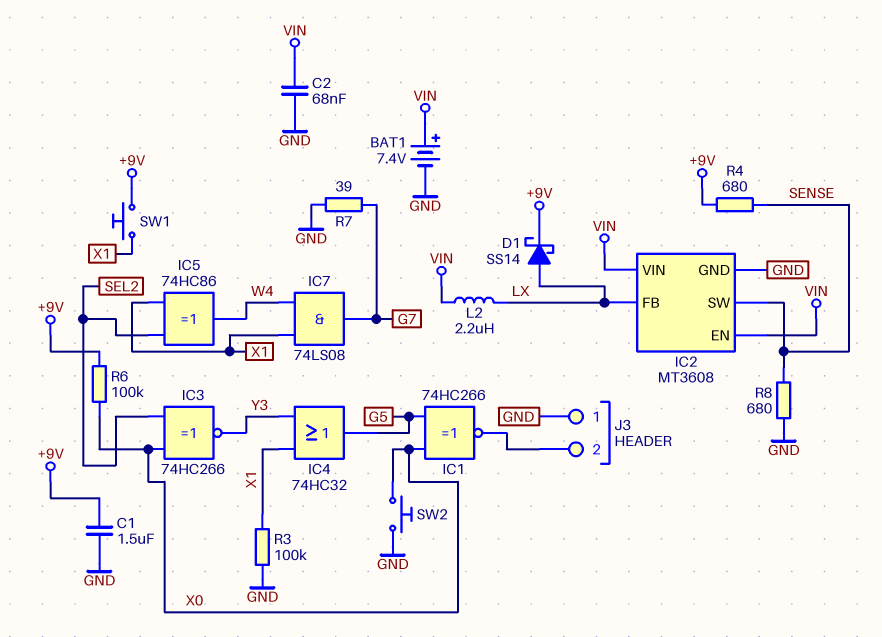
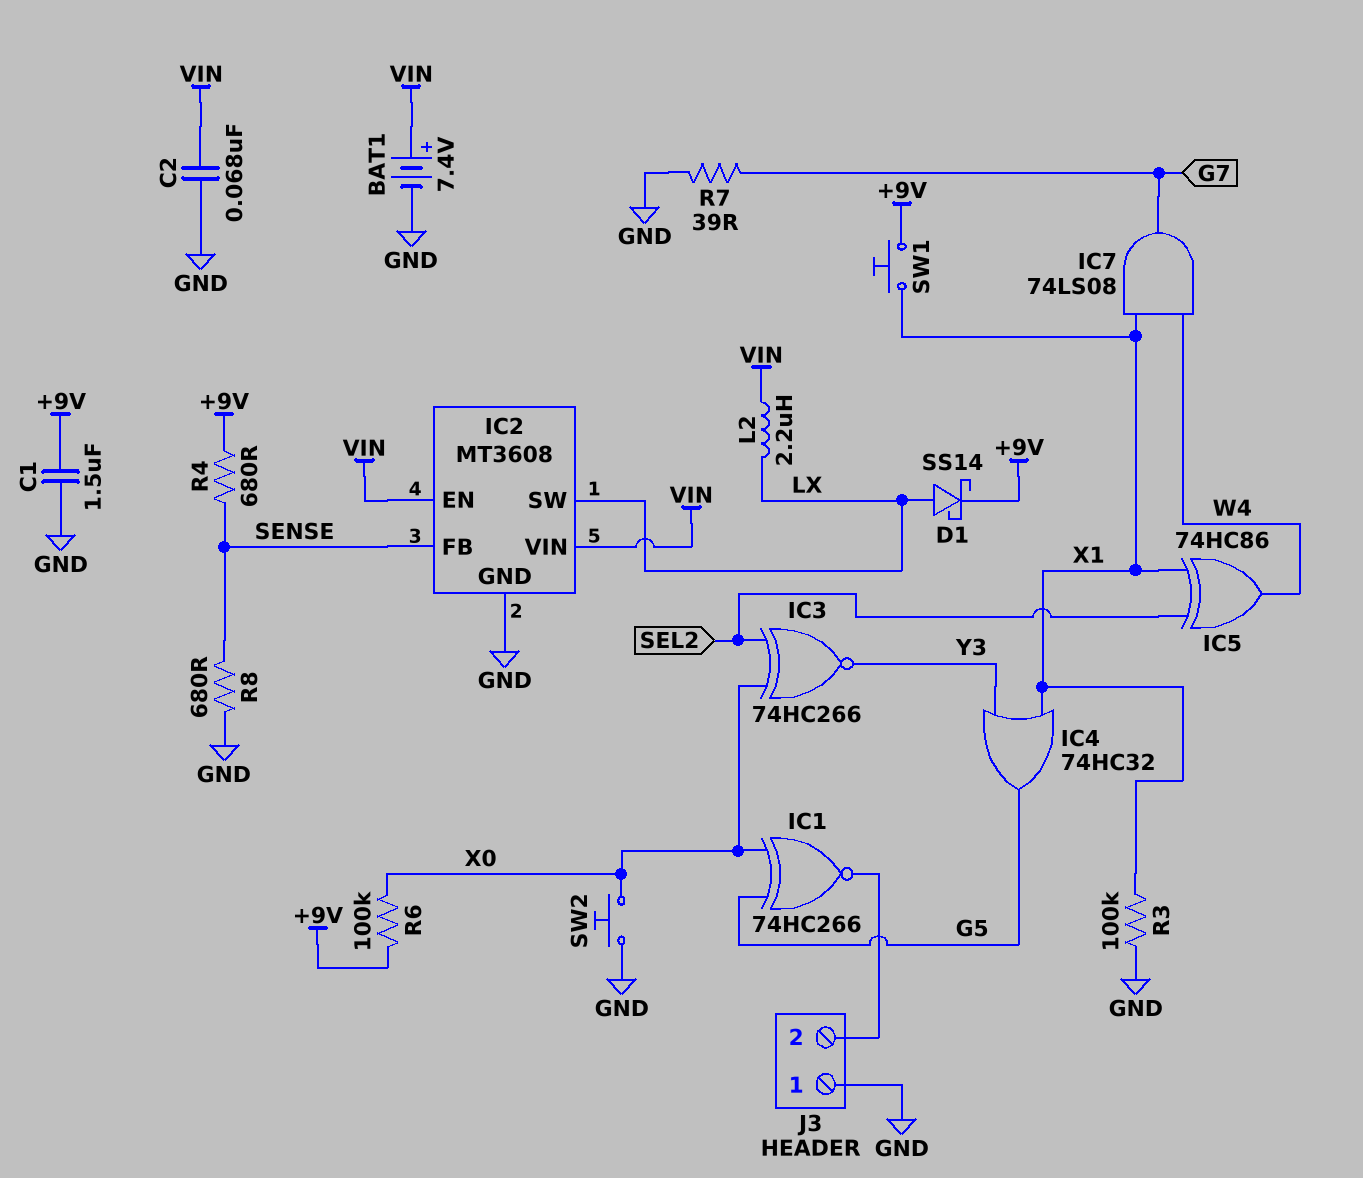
IC2 pin FB: LX -> SENSE
IC2 pin SW: SENSE -> LX

